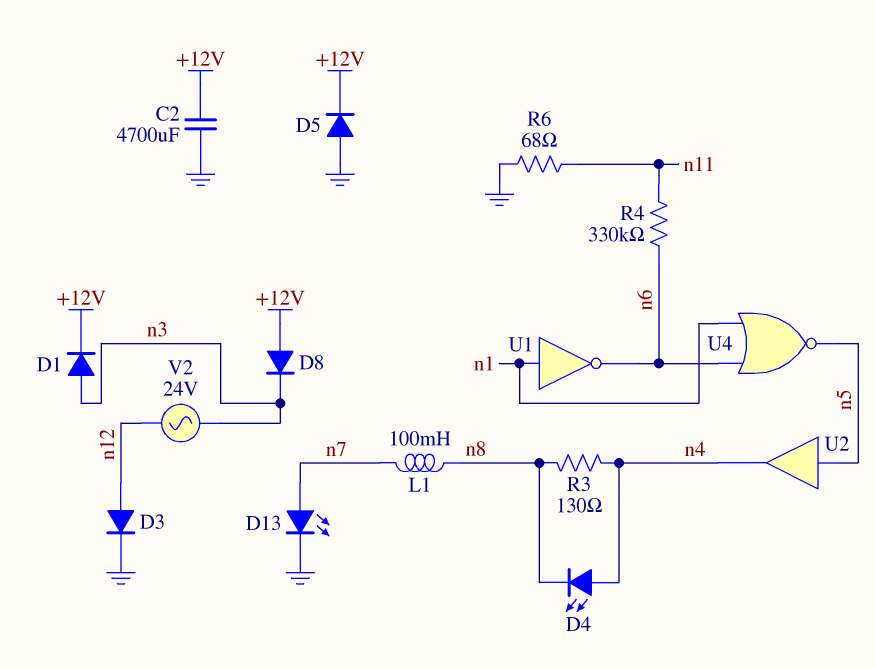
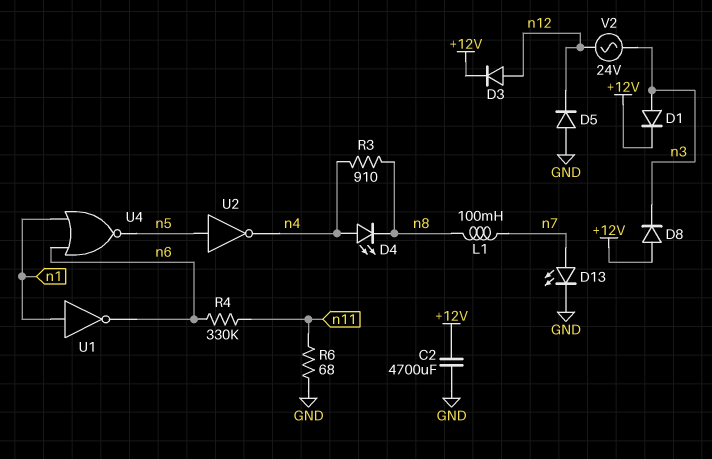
D3: diode (A n12, K GND) -> diode (A n12, K +12V)
D5: diode (A GND, K +12V) -> diode (A GND, K n12)
R3: 130 (n4, n8) -> 910 (n4, n8)
U2: buffer (in n5, out n4) -> NOT (in n5, out n4)

